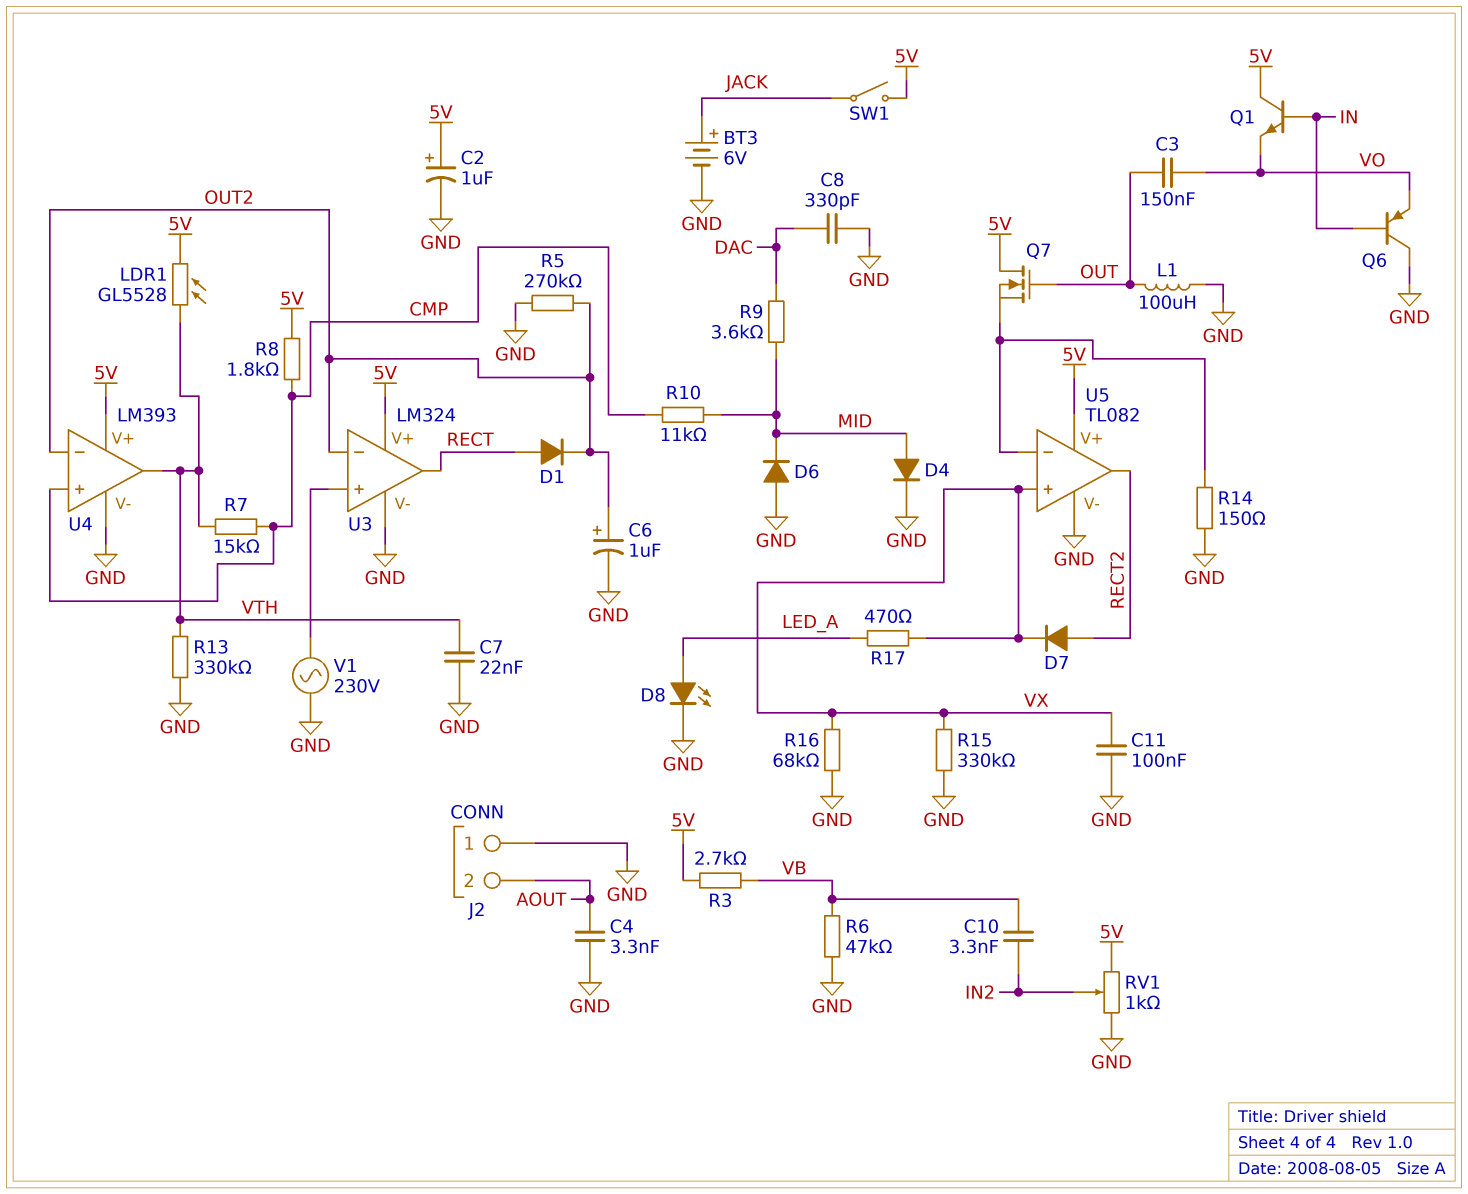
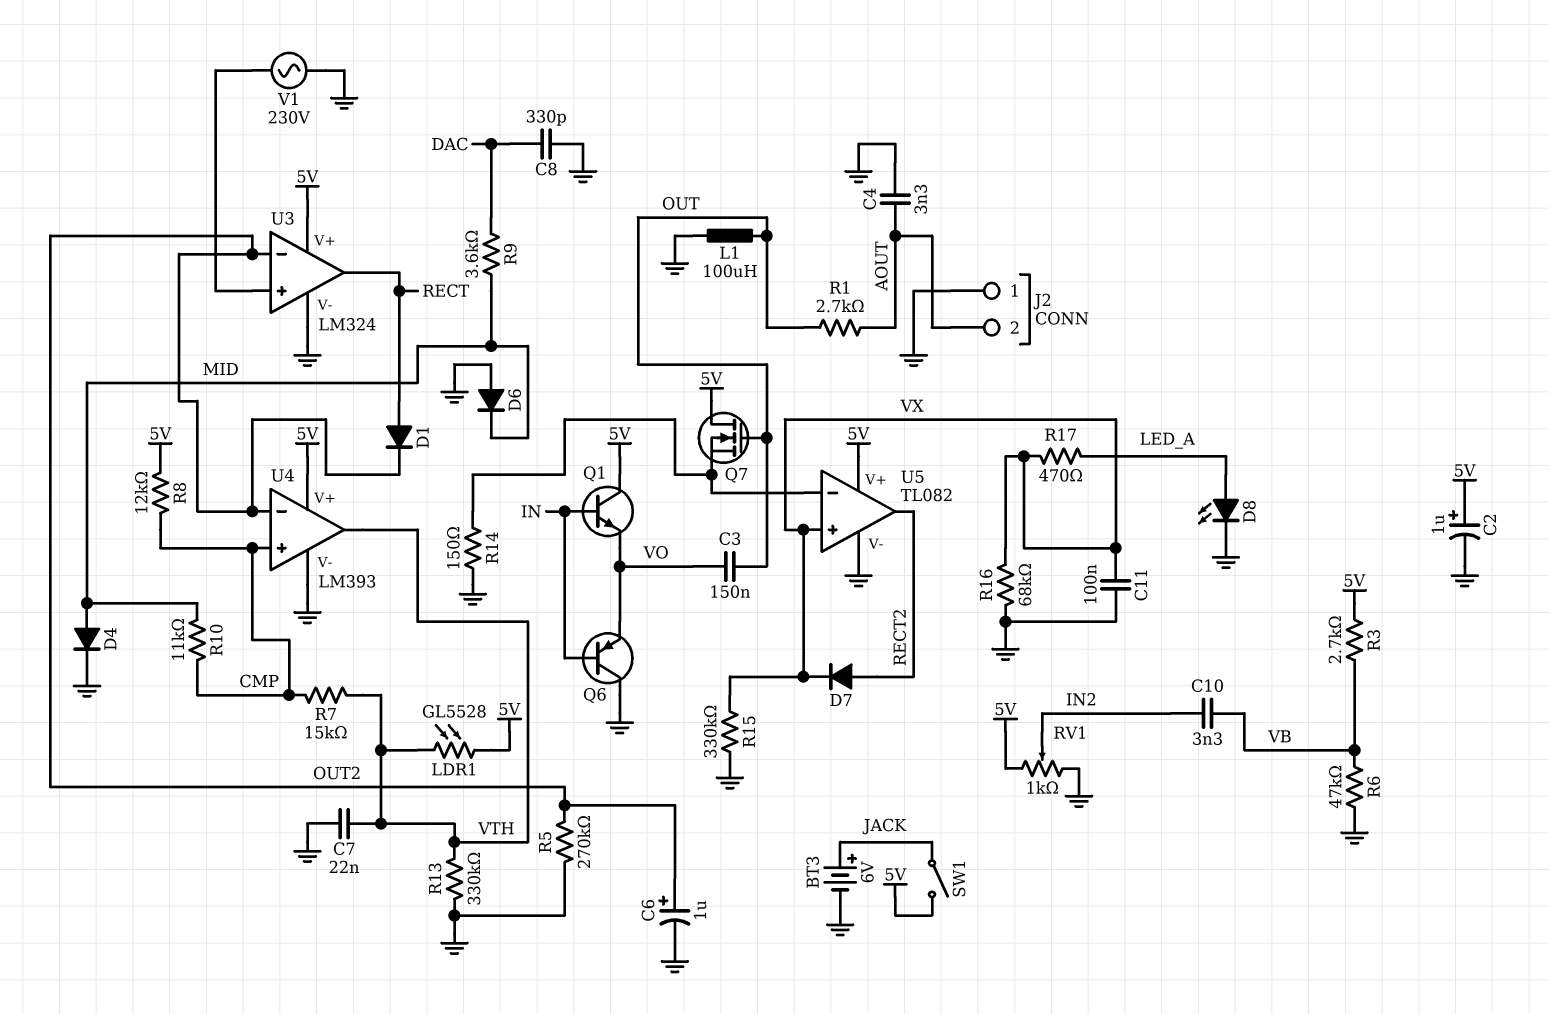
R1: none -> 2.7k (AOUT, OUT)
R8: 1.8k (5V, CMP) -> 12k (5V, CMP)

